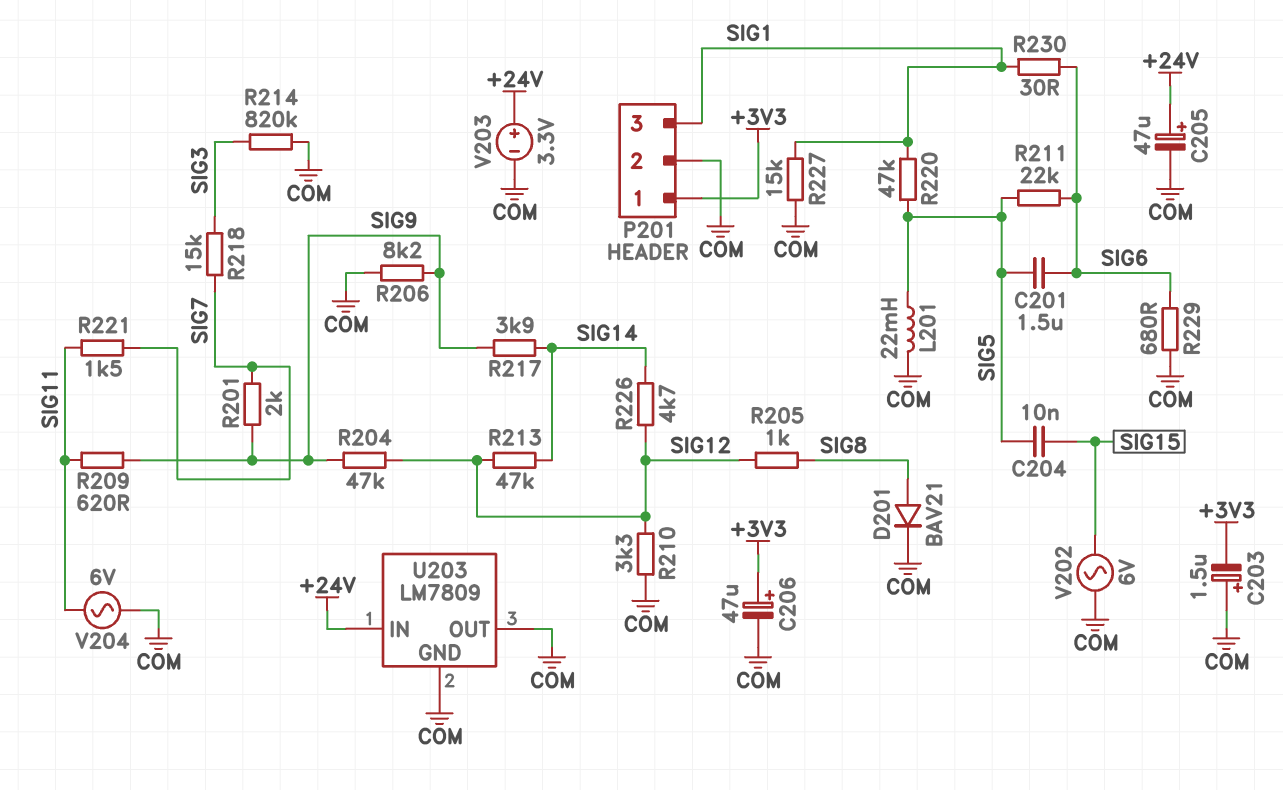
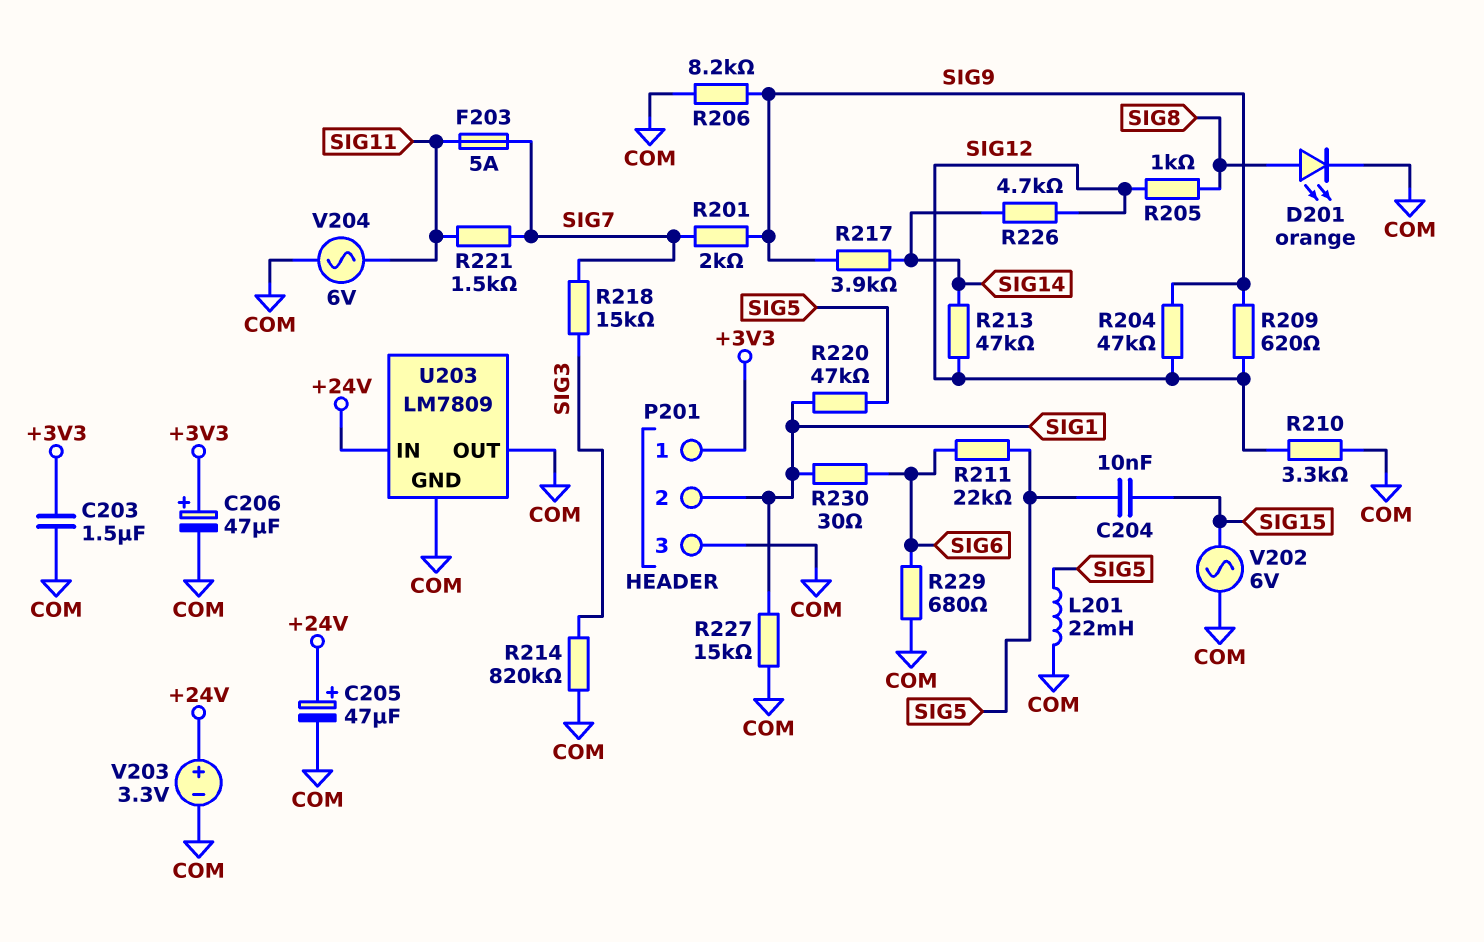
C201: 1.5uF (SIG5, SIG6) -> none
C203: 1.5uF (plus COM, minus +3V3) -> 1.5uF (+3V3, COM)
D201: diode BAV21 (A SIG8, K COM) -> LED orange (A SIG8, K COM)
F203: none -> 5A (SIG7, SIG11)
P201 pin 2: COM -> SIG1
P201 pin 3: SIG1 -> COM
R209: 620 (SIG9, SIG11) -> 620 (SIG9, SIG12)

